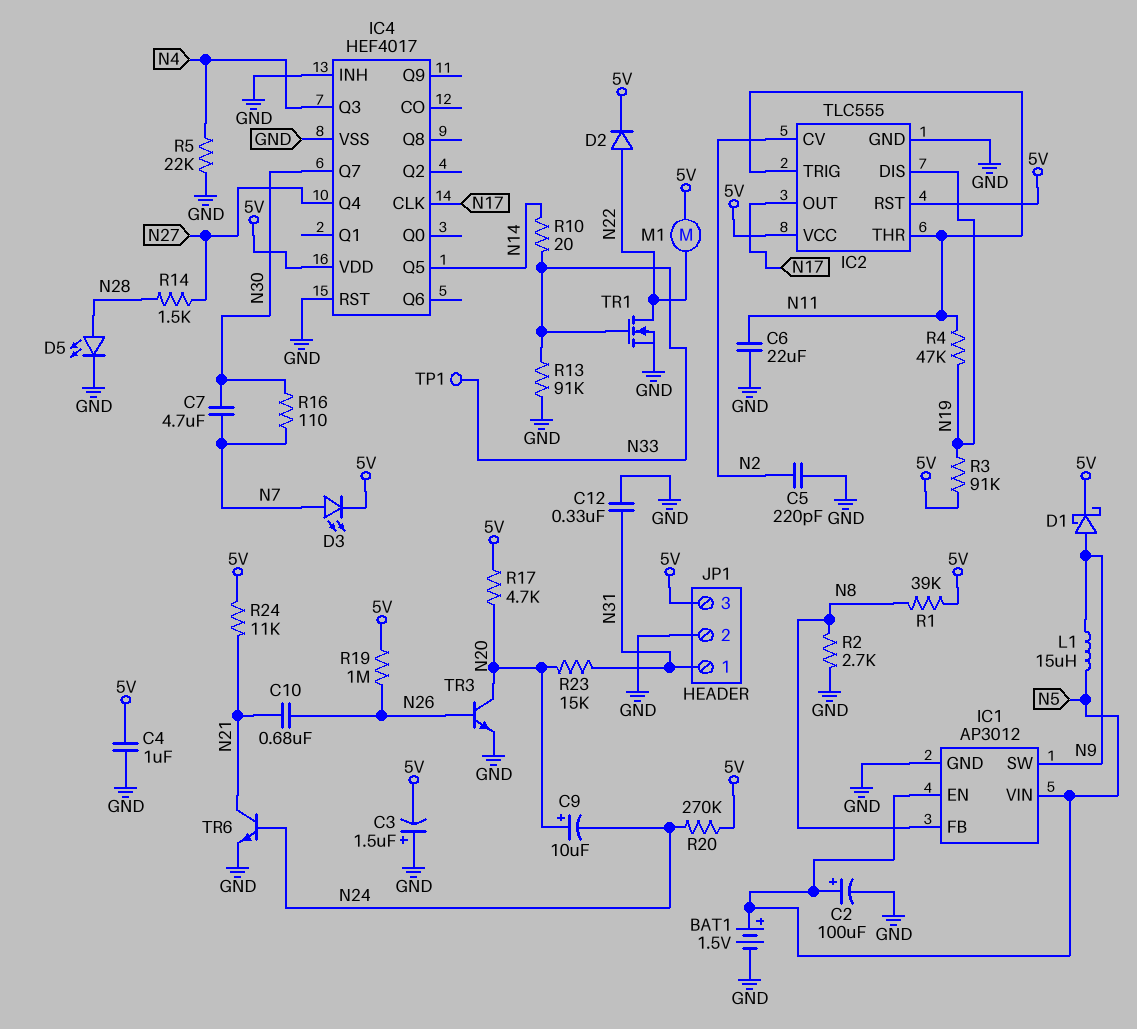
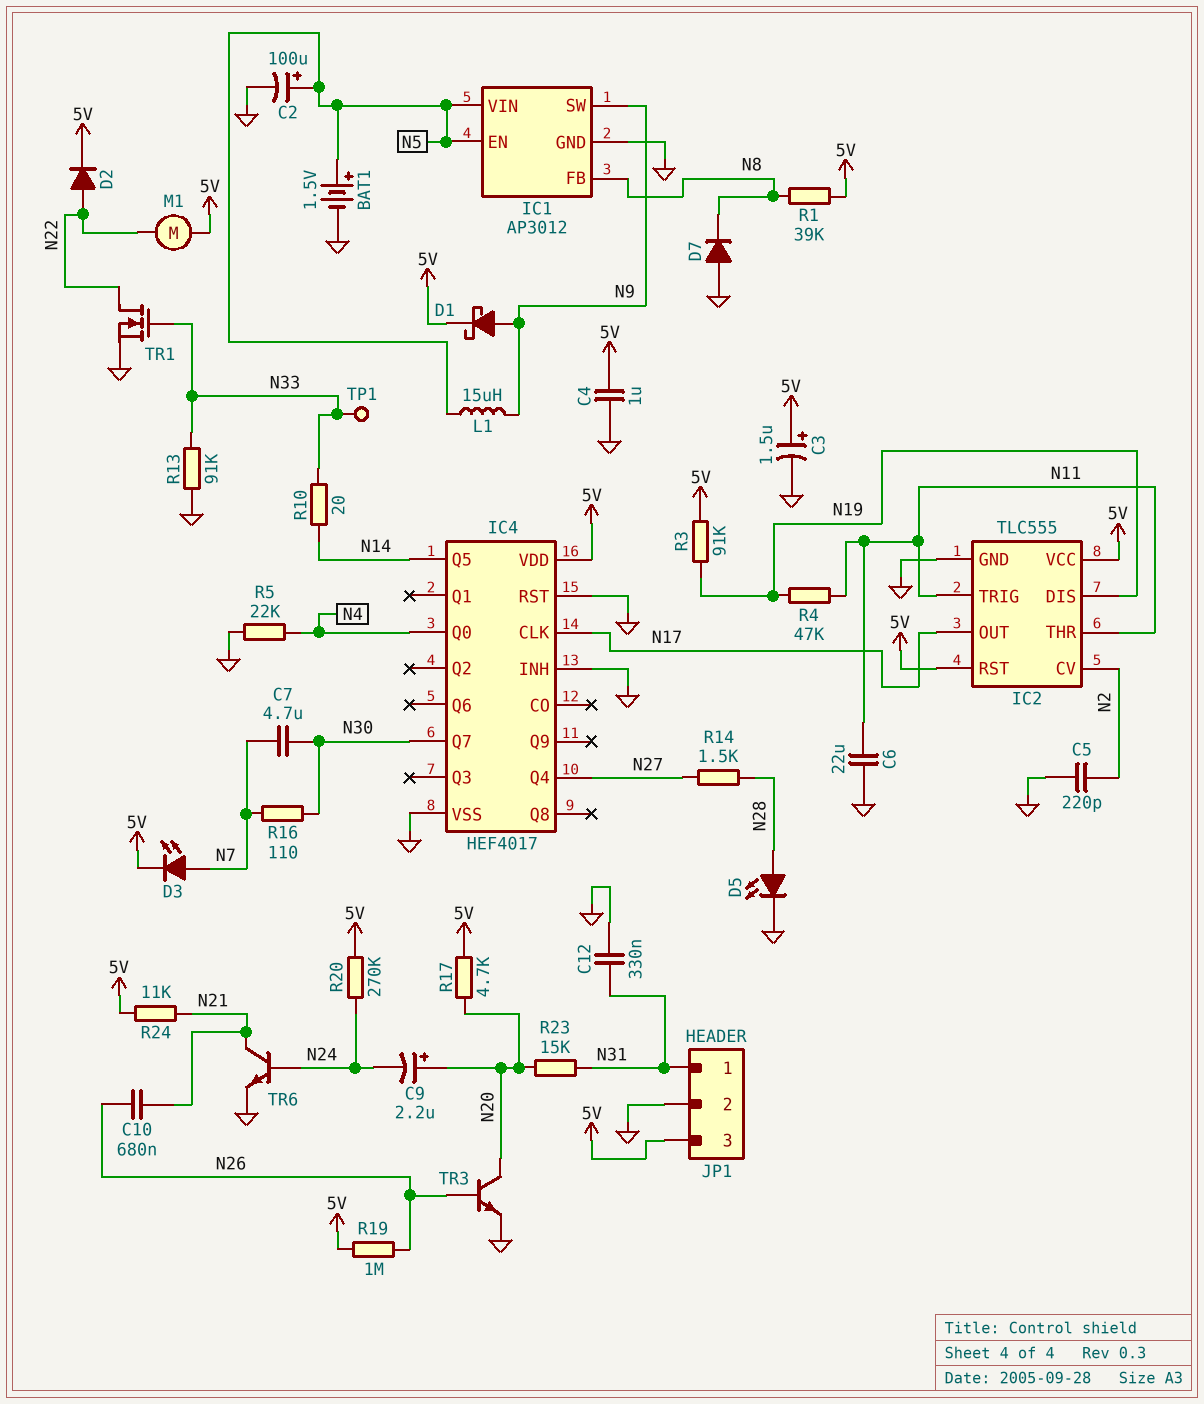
C3: 1.5uF (plus GND, minus 5V) -> 1.5uF (plus 5V, minus GND)
C9: 10uF (plus N20, minus N24) -> 2.2uF (plus N20, minus N24)
D7: none -> diode (A GND, K N8)
IC4 pin Q0: none -> N4
IC4 pin Q3: N4 -> none
R2: 2.7k (GND, N8) -> none

